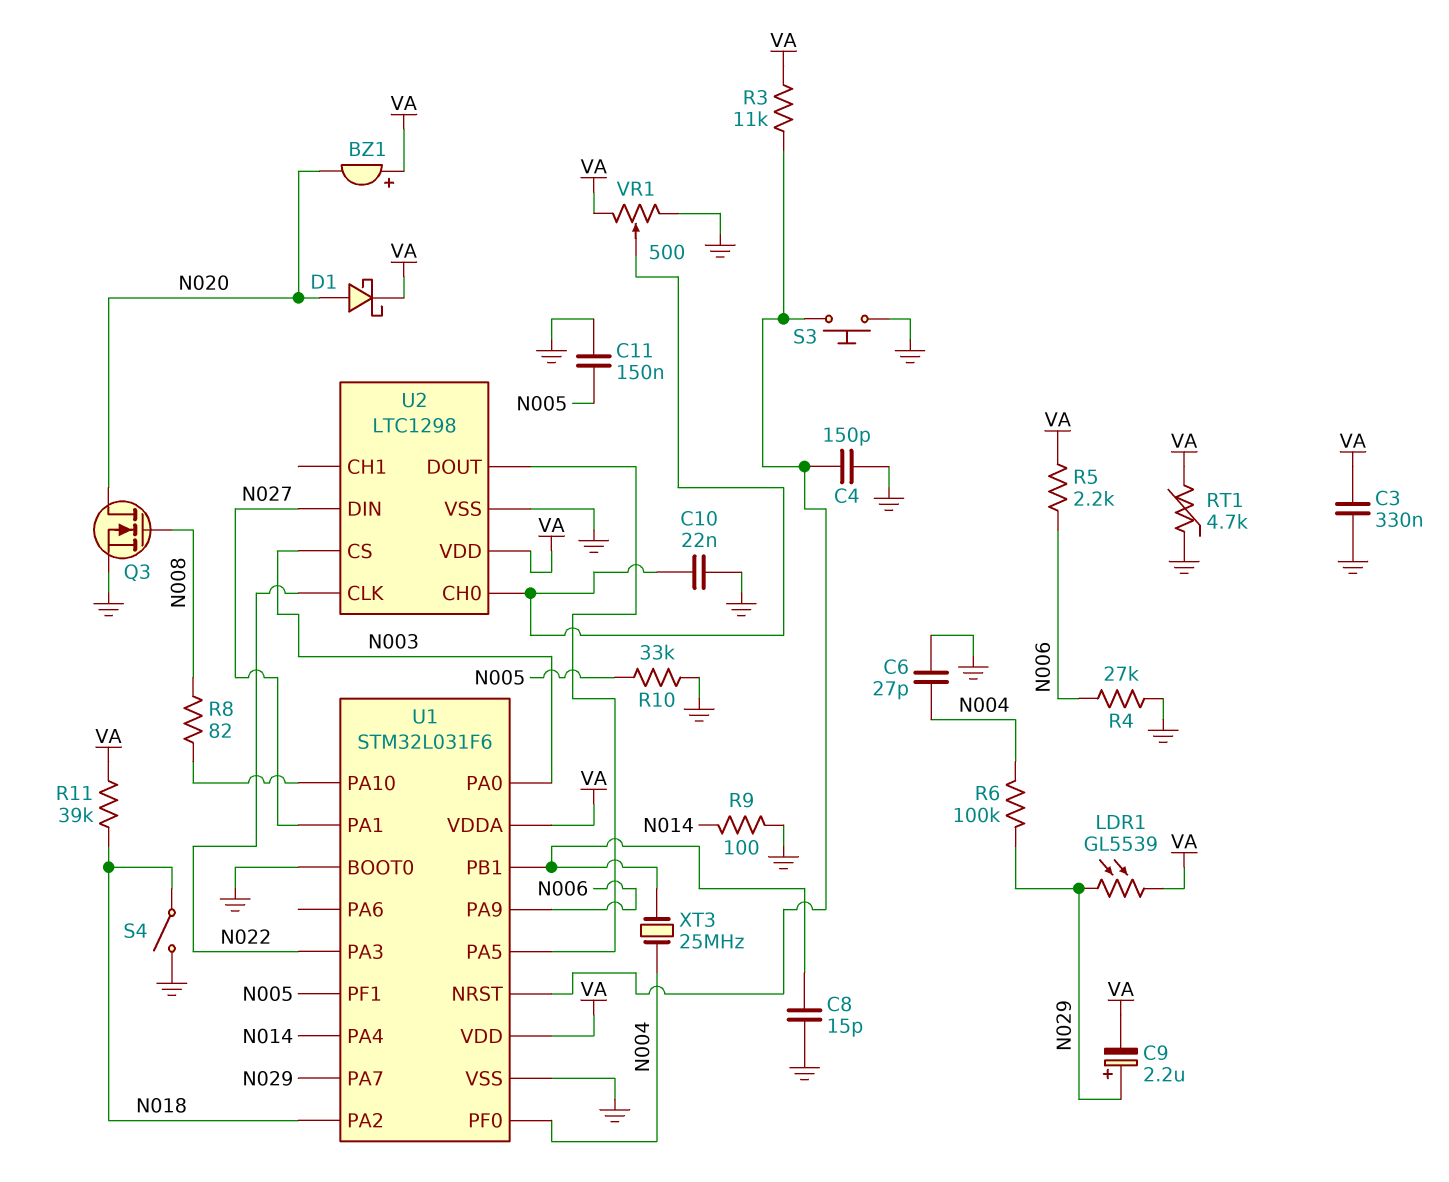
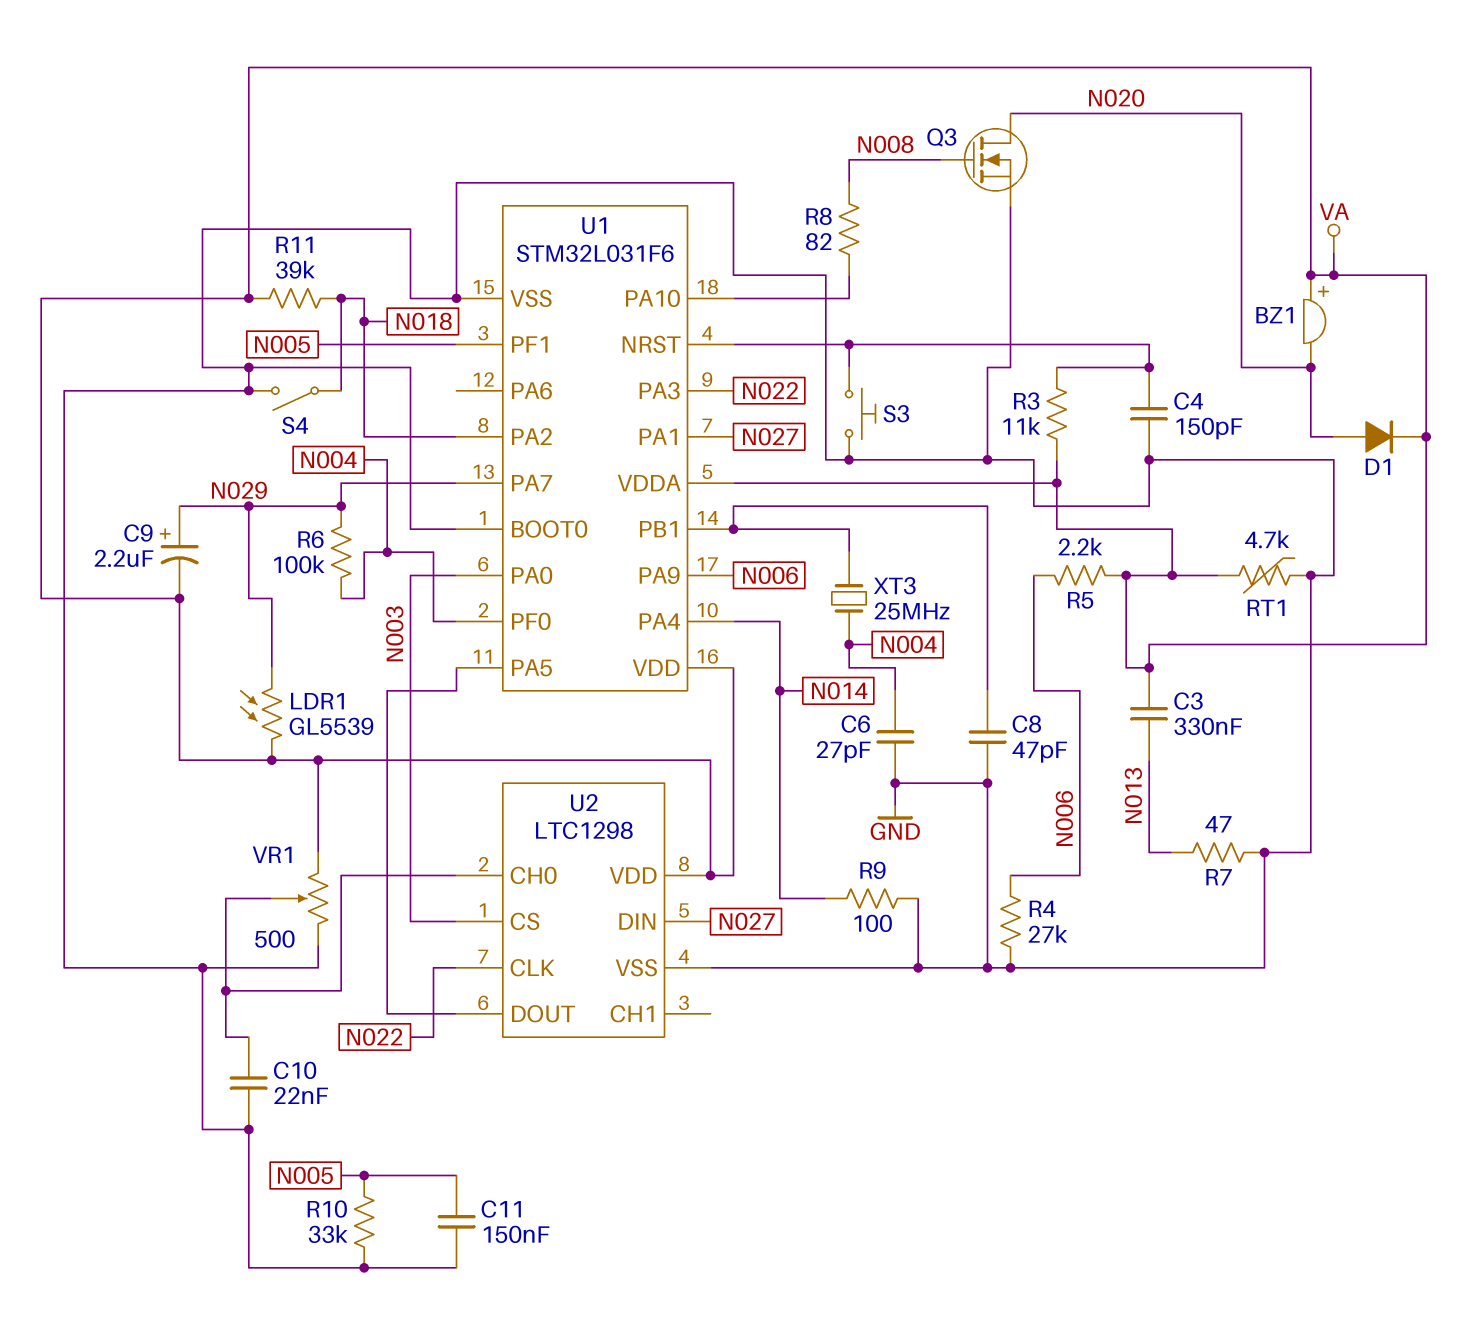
C3: 330nF (GND, VA) -> 330nF (N013, VA)
C8: 15pF (GND, U1/PB1) -> 47pF (GND, U1/PB1)
D1: schottky (A N020, K VA) -> diode (A N020, K VA)
R7: none -> 47 (GND, N013)

